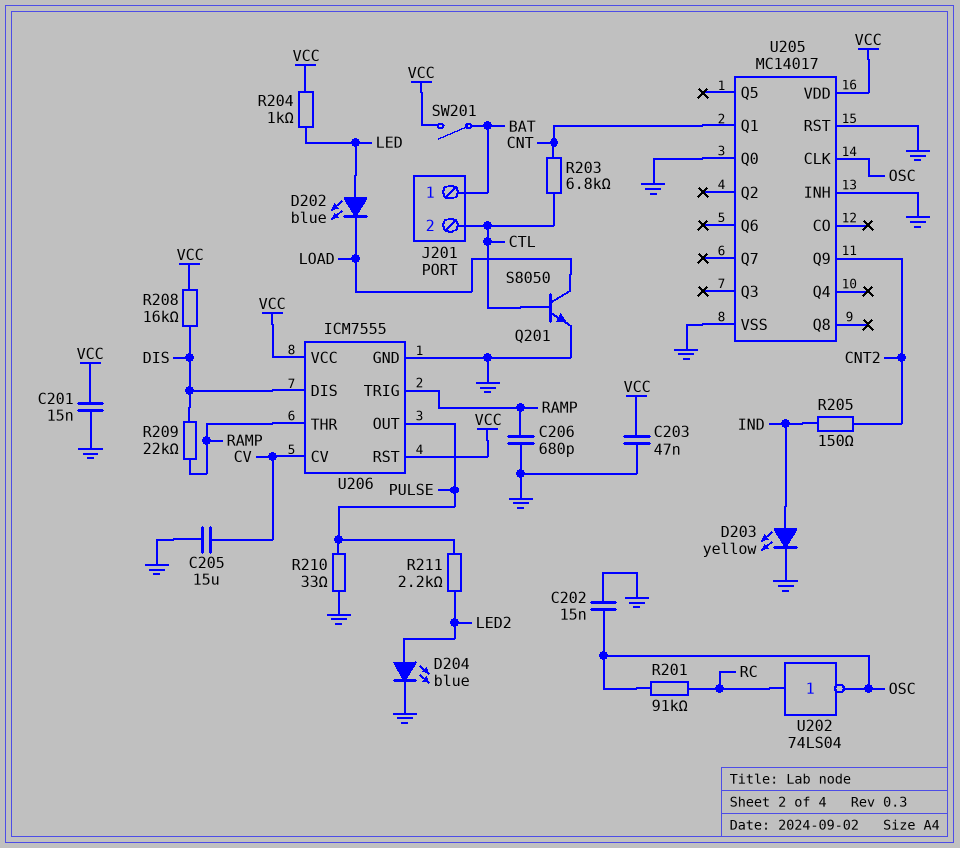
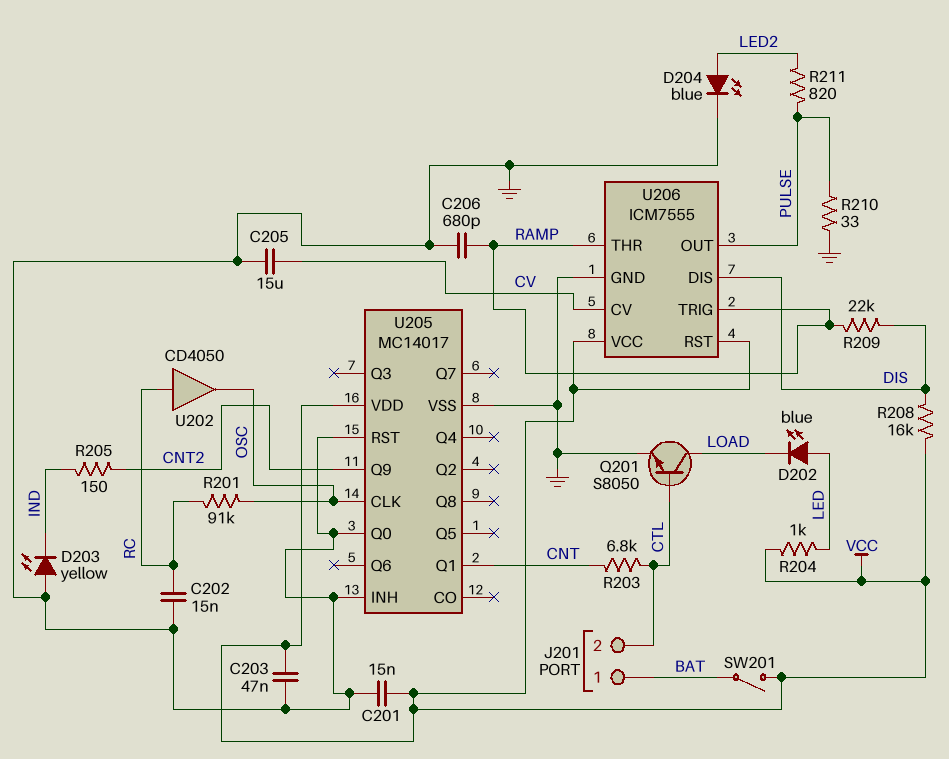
C202: 15nF (GND, OSC) -> 15nF (GND, RC)
D203: LED yellow (A IND, K GND) -> LED yellow (A GND, K IND)
R211: 2.2k (LED2, PULSE) -> 820 (LED2, PULSE)
U202: NOT 74LS04 (in RC, out OSC) -> buffer CD4050 (in RC, out OSC)

